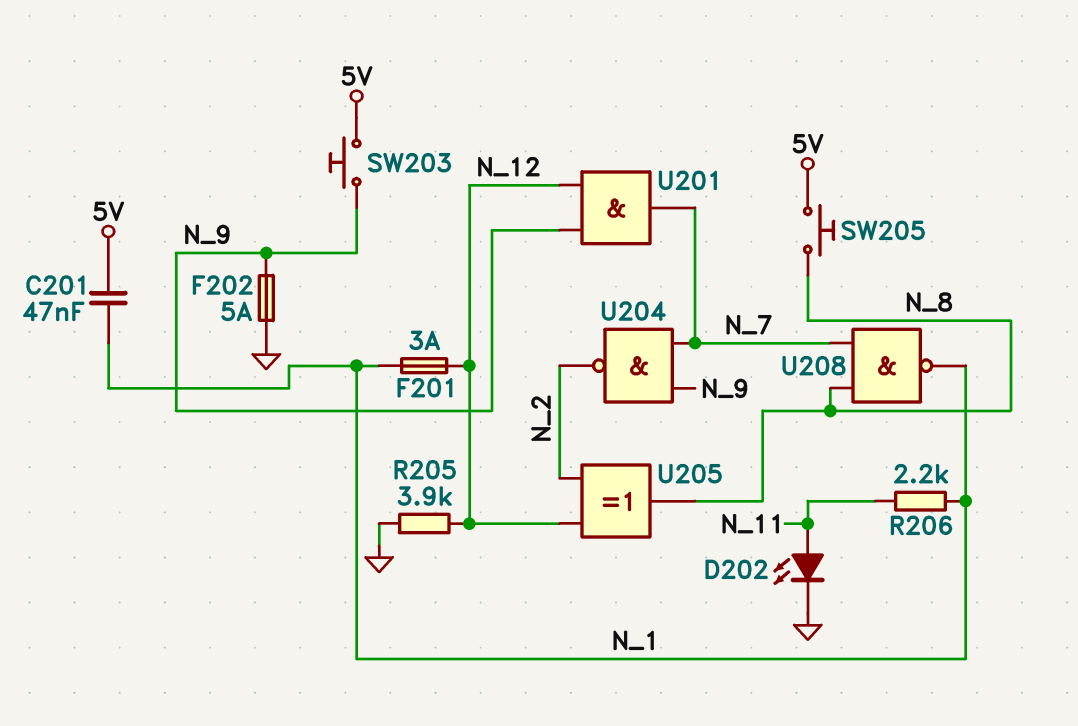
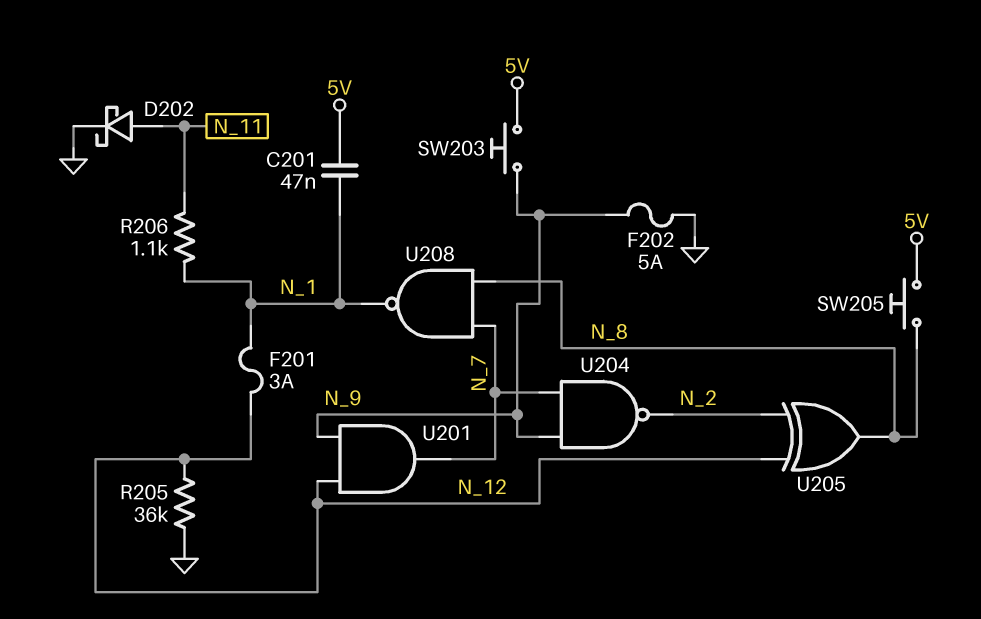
D202: LED (A N_11, K GND) -> schottky (A N_11, K GND)
R205: 3.9k (GND, N_12) -> 36k (GND, N_12)
R206: 2.2k (N_1, N_11) -> 1.1k (N_1, N_11)

